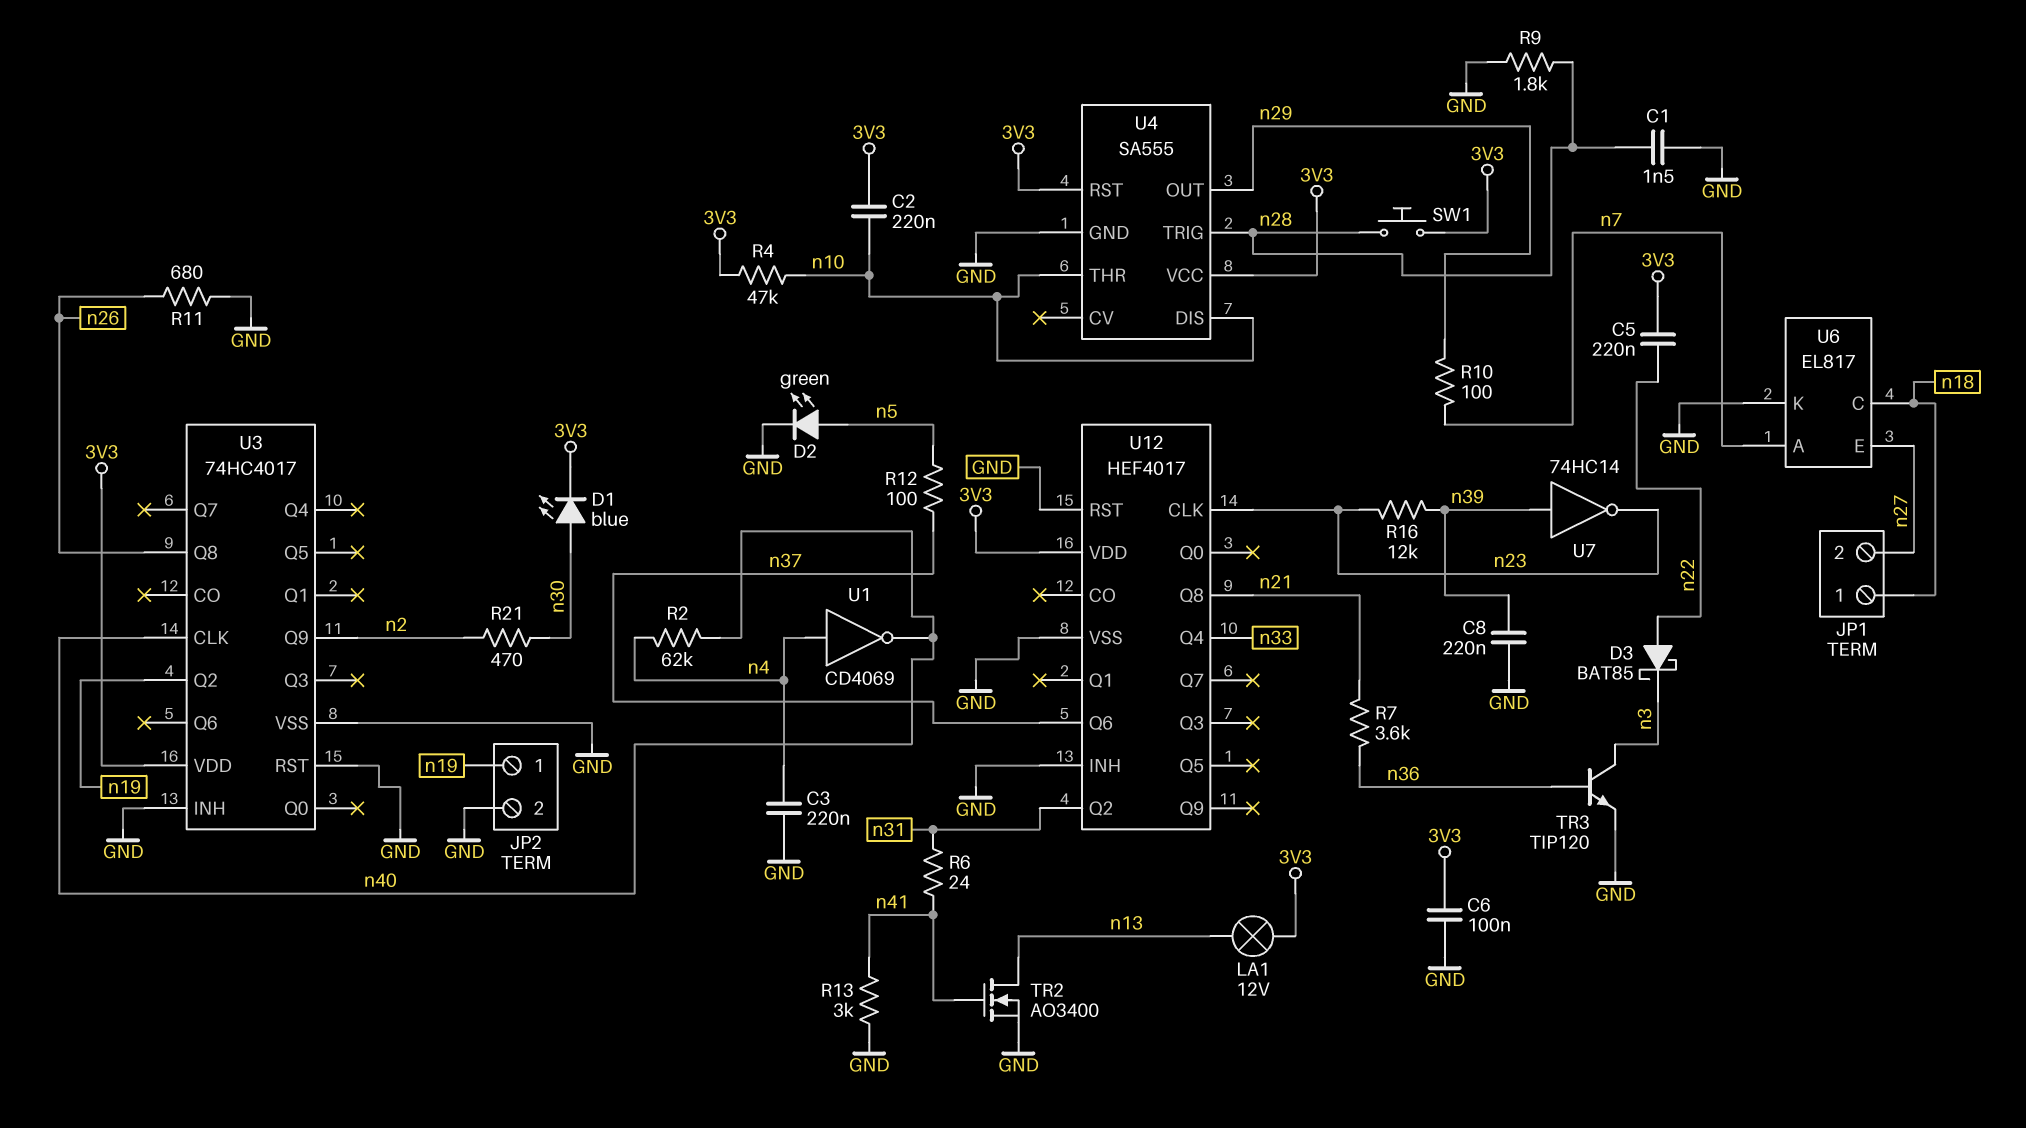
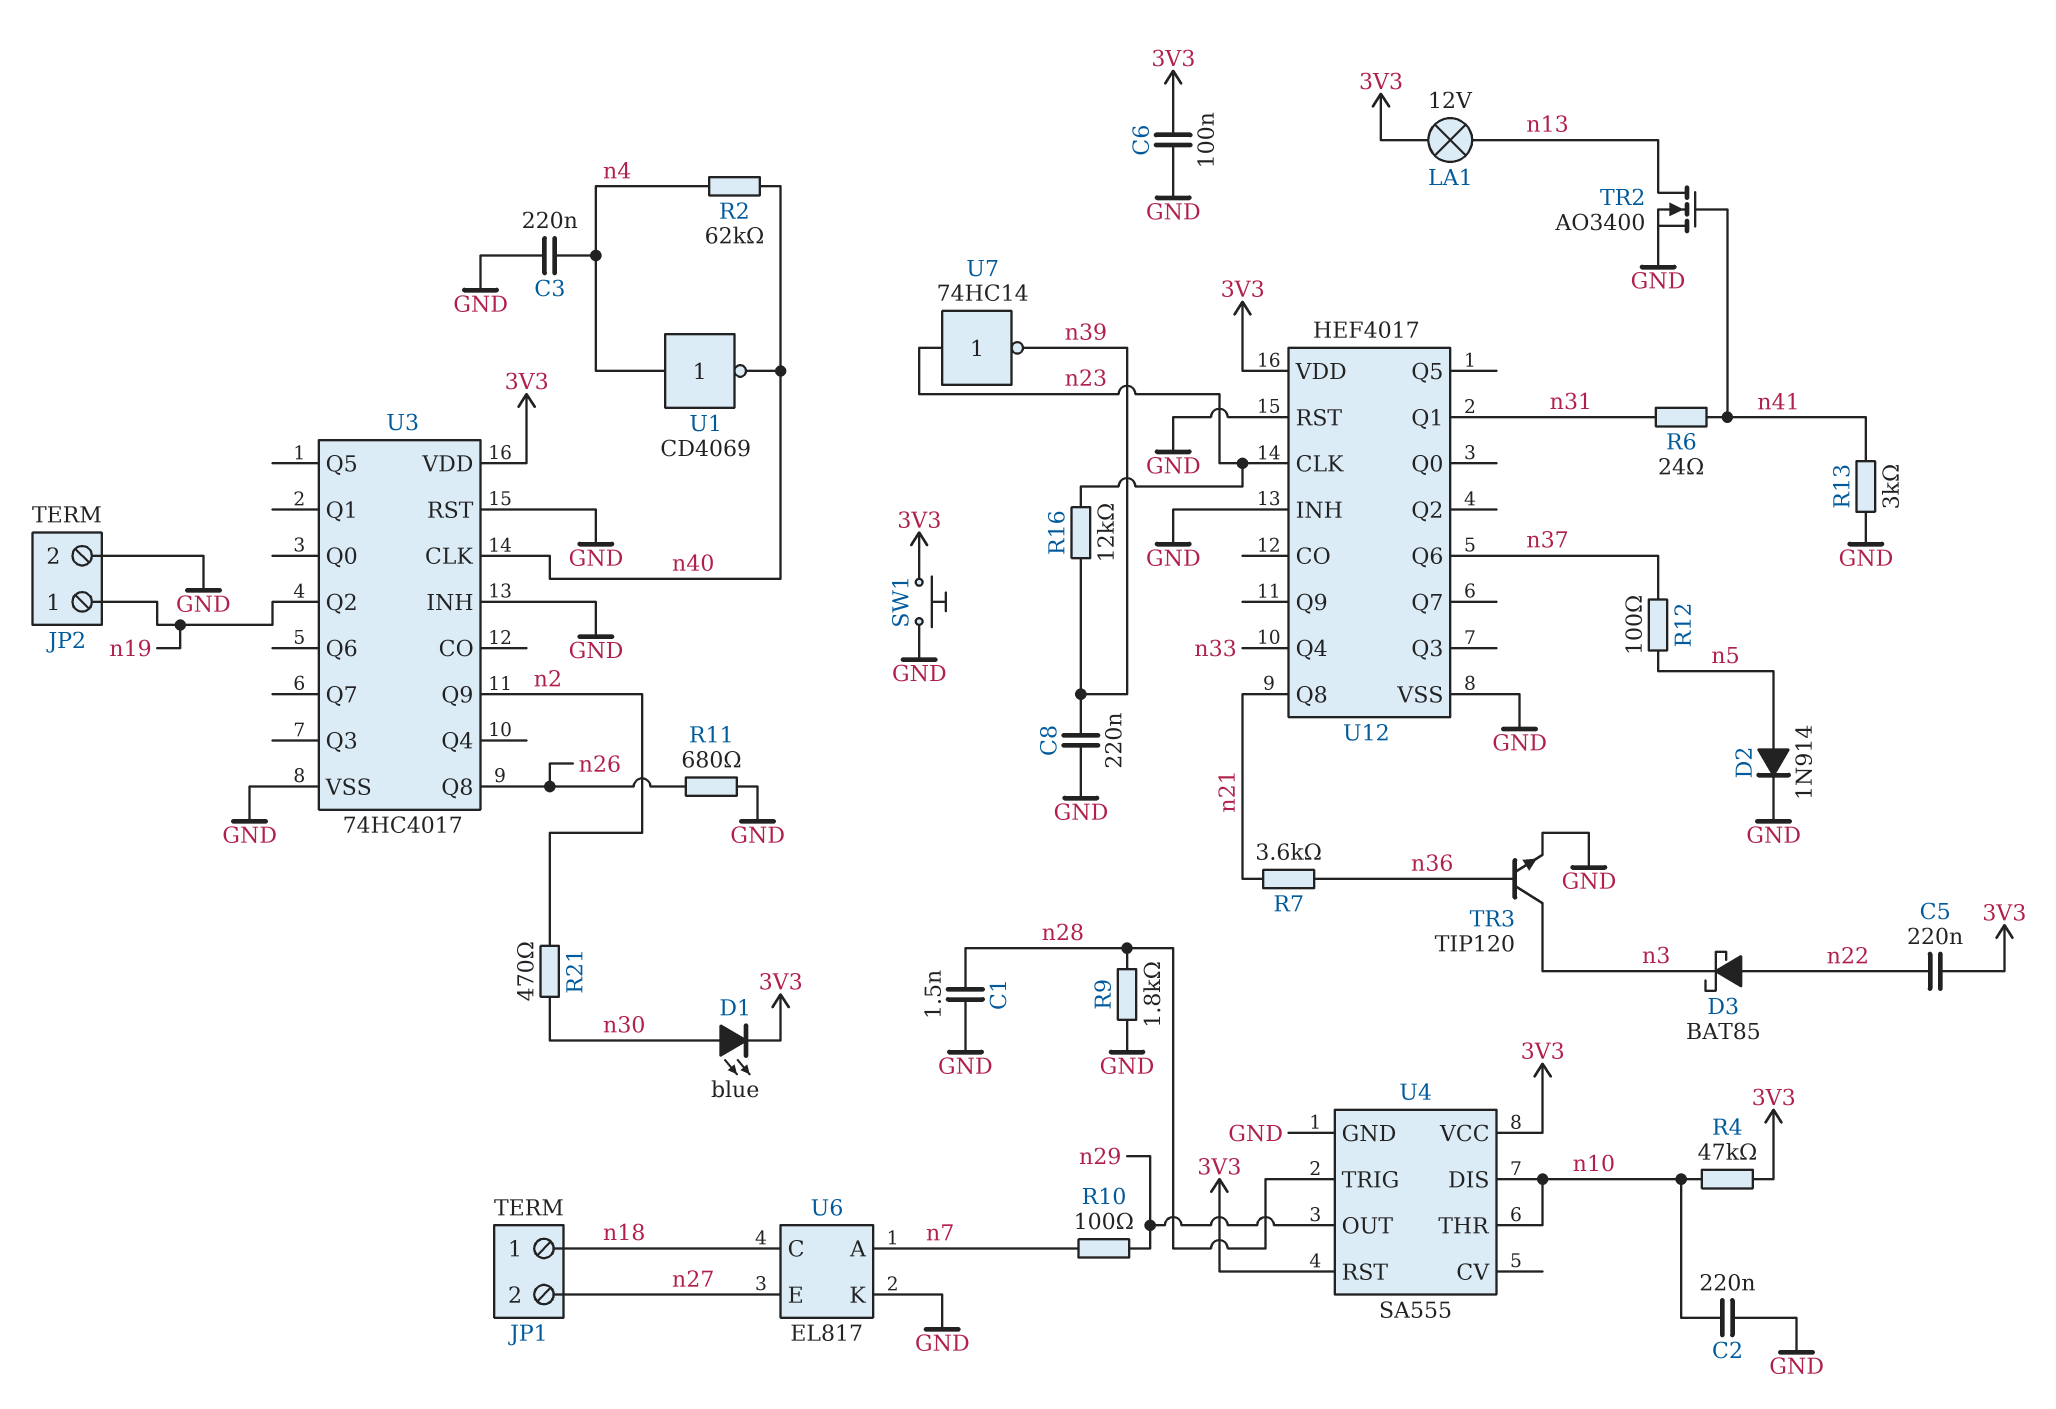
C2: 220nF (3V3, n10) -> 220nF (GND, n10)
D2: LED green (A n5, K GND) -> diode 1N914 (A n5, K GND)
SW1: button (3V3, n28) -> button (3V3, GND)
U7: NOT 74HC14 (in n39, out n23) -> NOT 74HC14 (in n23, out n39)
U12 pin Q1: none -> n31
U12 pin Q2: n31 -> none

